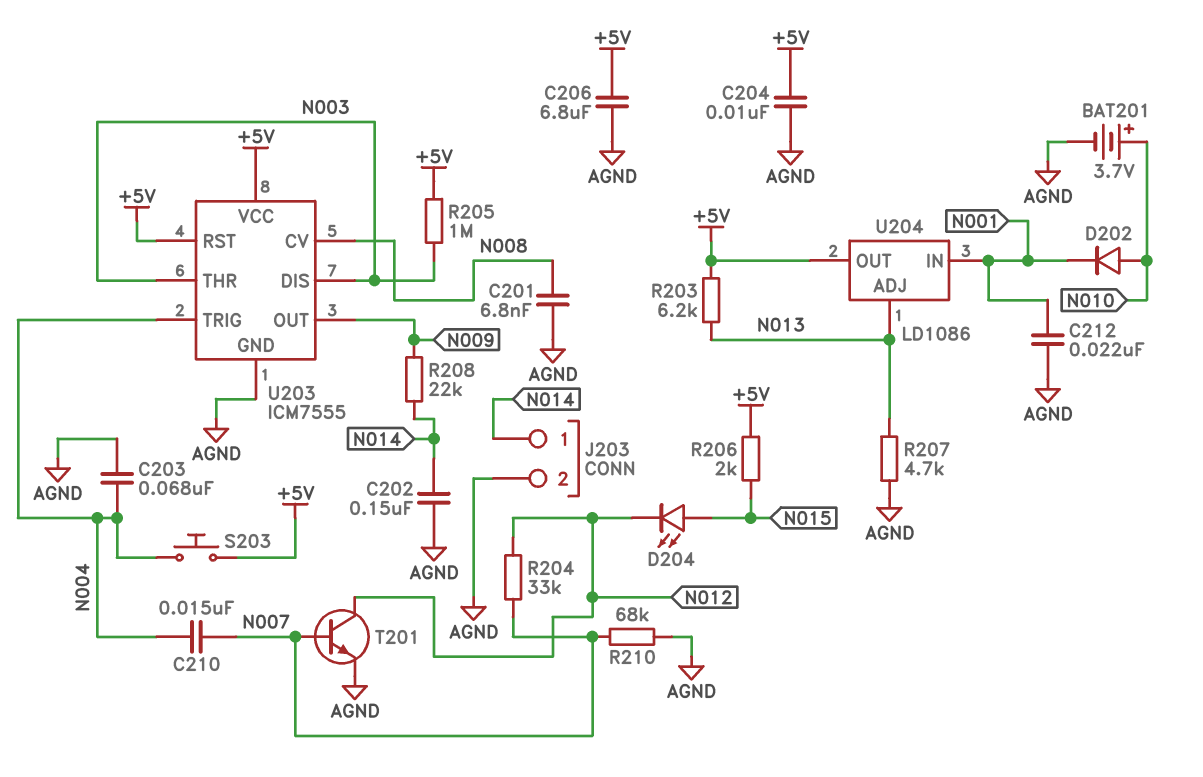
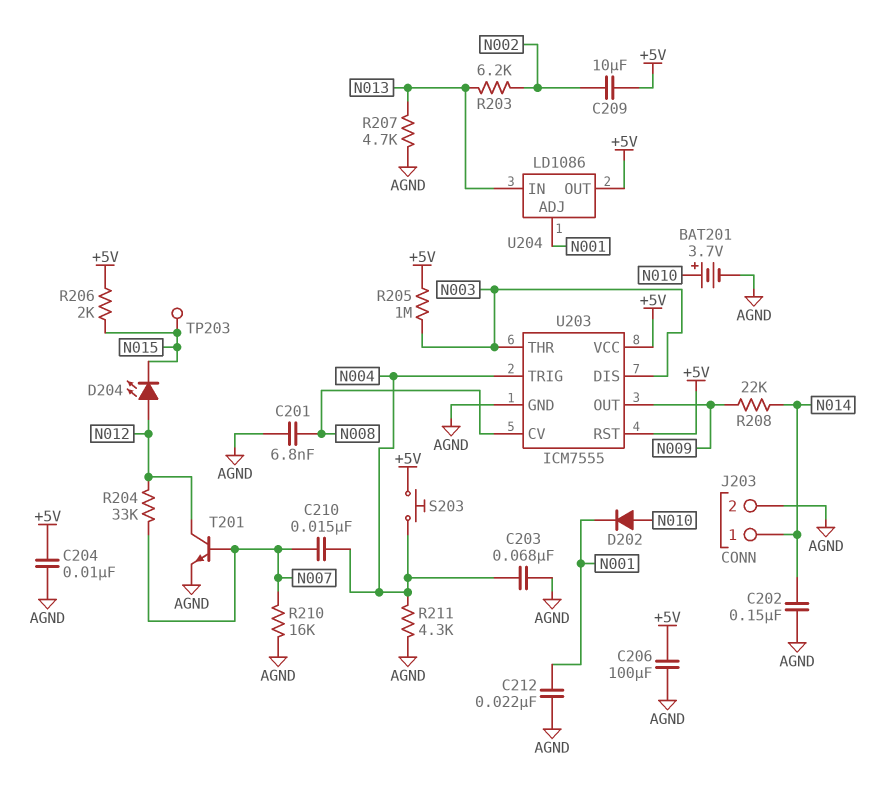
C206: 6.8uF (+5V, AGND) -> 100uF (+5V, AGND)
C209: none -> 10uF (+5V, N002)
D204: LED (A N015, K N012) -> LED (A N012, K N015)
R203: 6.2k (+5V, N013) -> 6.2k (N002, N013)
R210: 68k (AGND, N007) -> 16k (AGND, N007)
R211: none -> 4.3k (AGND, N004)
TP203: none -> test point (N015)
U204 pin ADJ: N013 -> N001
U204 pin IN: N001 -> N013

